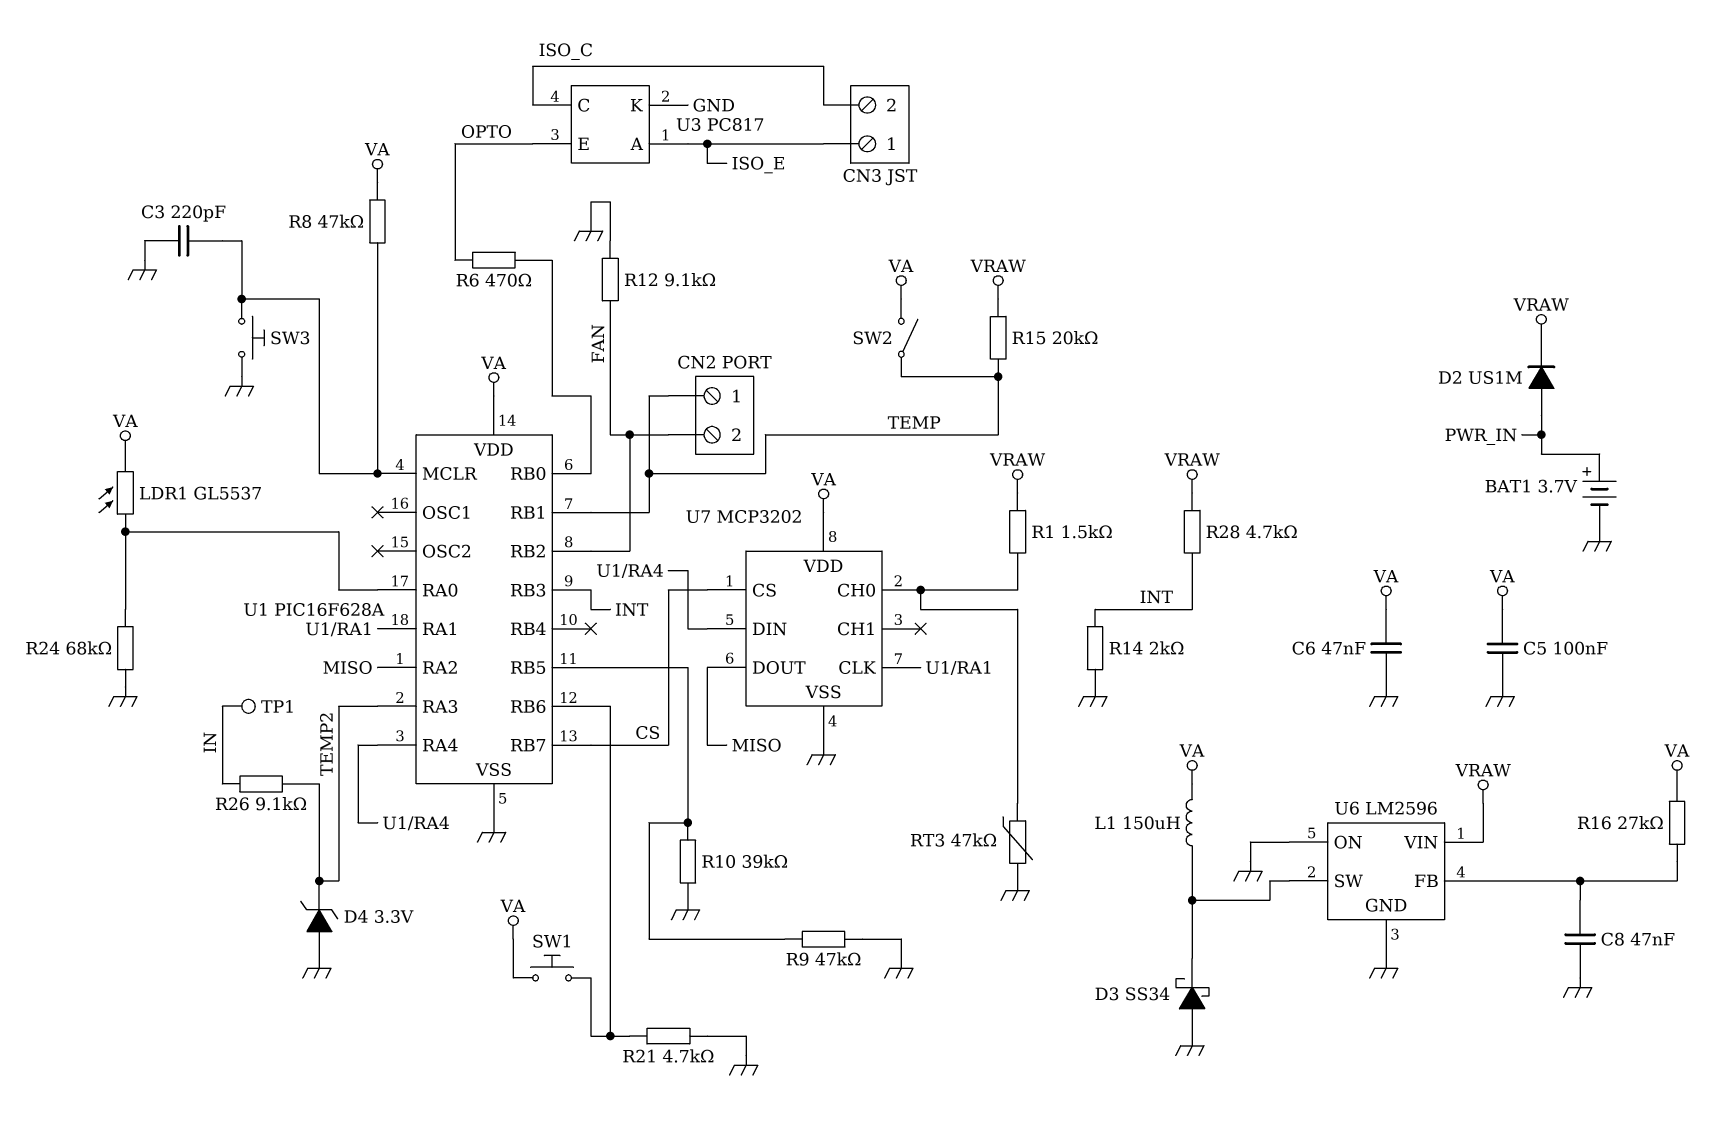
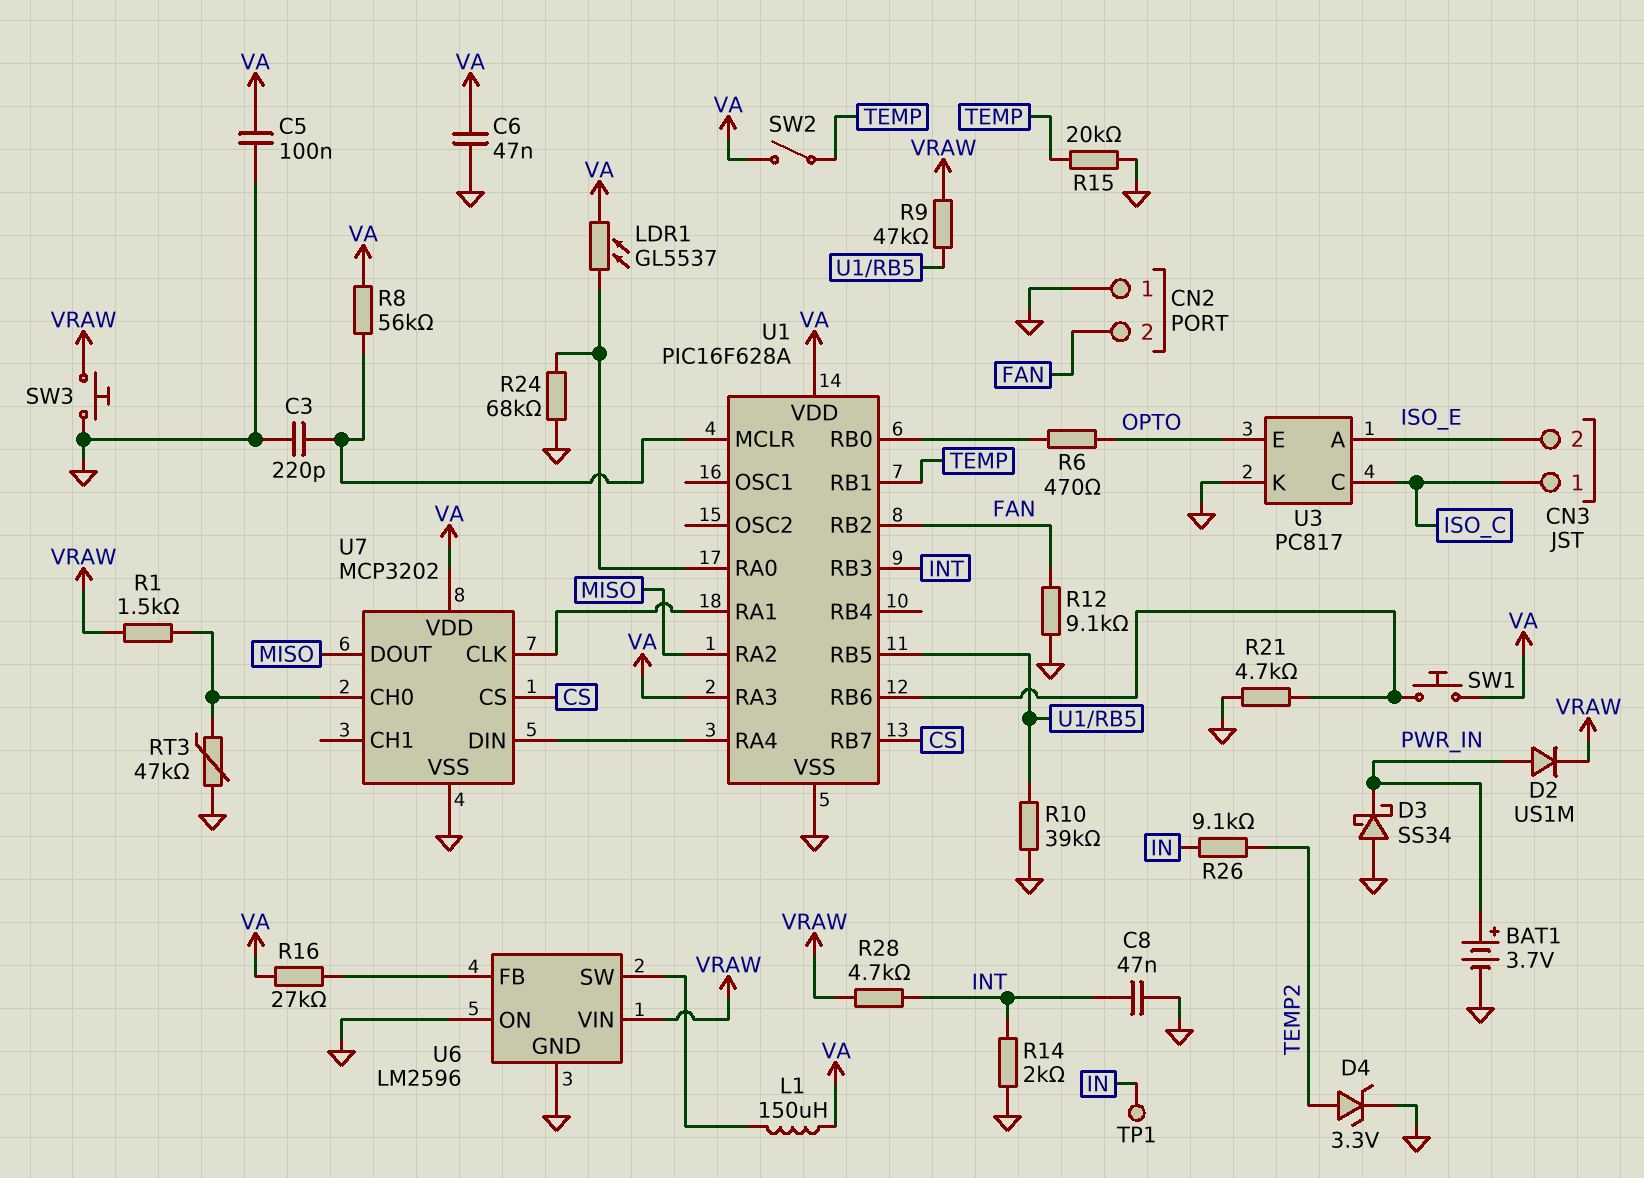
C8: 47nF (GND, U6/FB) -> 47nF (GND, INT)
CN2 pin 1: TEMP -> GND
CN3 pin 1: ISO_E -> ISO_C
CN3 pin 2: ISO_C -> ISO_E
D3: schottky SS34 (A GND, K U6/SW) -> schottky SS34 (A GND, K PWR_IN)
D4: zener 3.3V (A GND, K TEMP2) -> zener 3.3V (A TEMP2, K GND)
R8: 47k (U1/MCLR, VA) -> 56k (U1/MCLR, VA)
R9: 47k (GND, U1/RB5) -> 47k (U1/RB5, VRAW)
R15: 20k (TEMP, VRAW) -> 20k (GND, TEMP)
SW3: button (GND, U1/MCLR) -> button (GND, VRAW)
U1 pin RA3: TEMP2 -> VA

